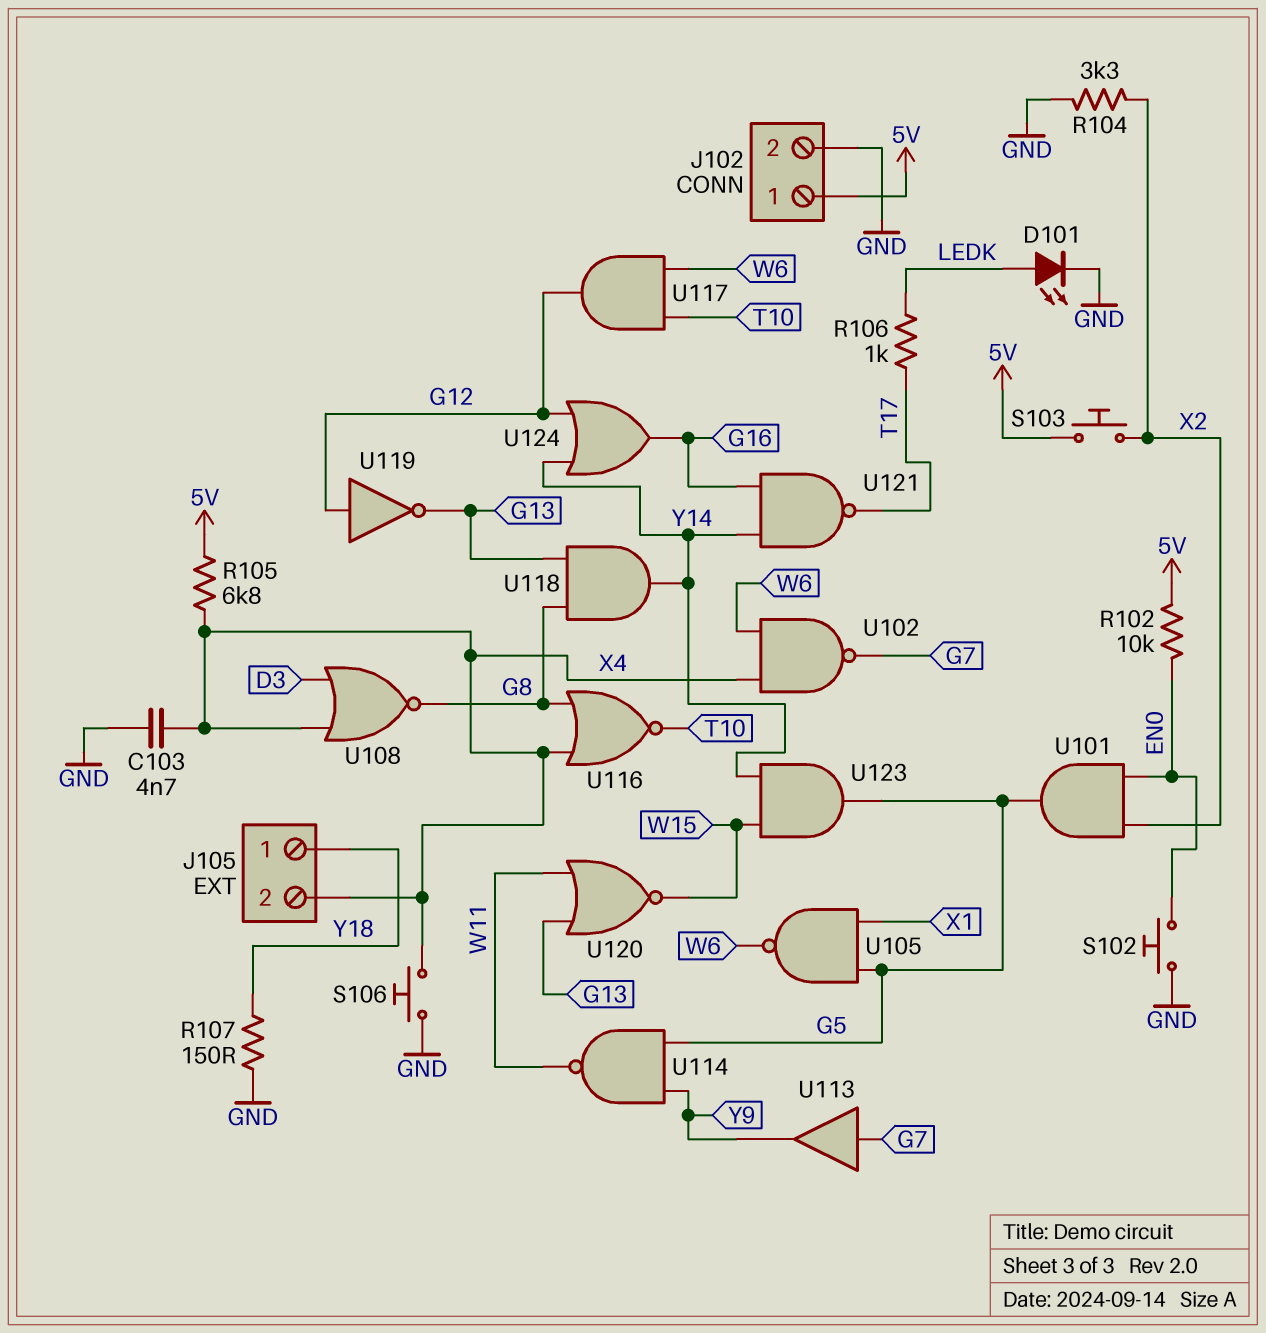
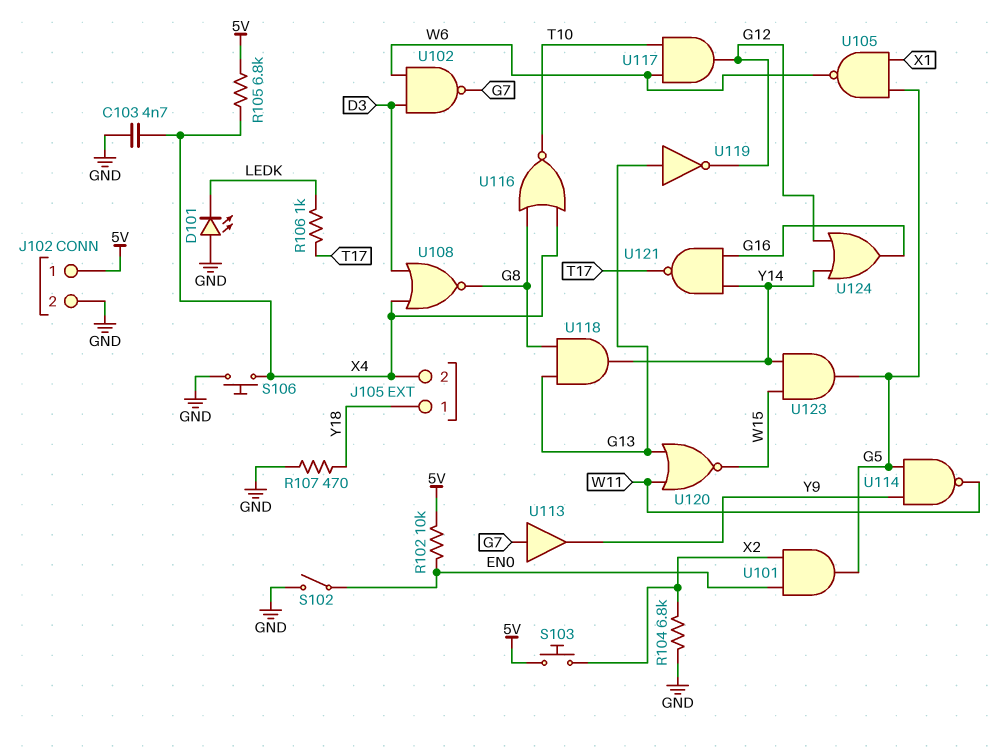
D101: LED (A LEDK, K GND) -> LED (A GND, K LEDK)
R104: 3.3k (GND, X2) -> 6.8k (GND, X2)
R107: 150 (GND, Y18) -> 470 (GND, Y18)
S102: button (EN0, GND) -> switch (EN0, GND)
U102: NAND (in W6, in X4, out G7) -> NAND (in D3, in W6, out G7)
U119: NOT (in G12, out G13) -> NOT (in G13, out G12)

